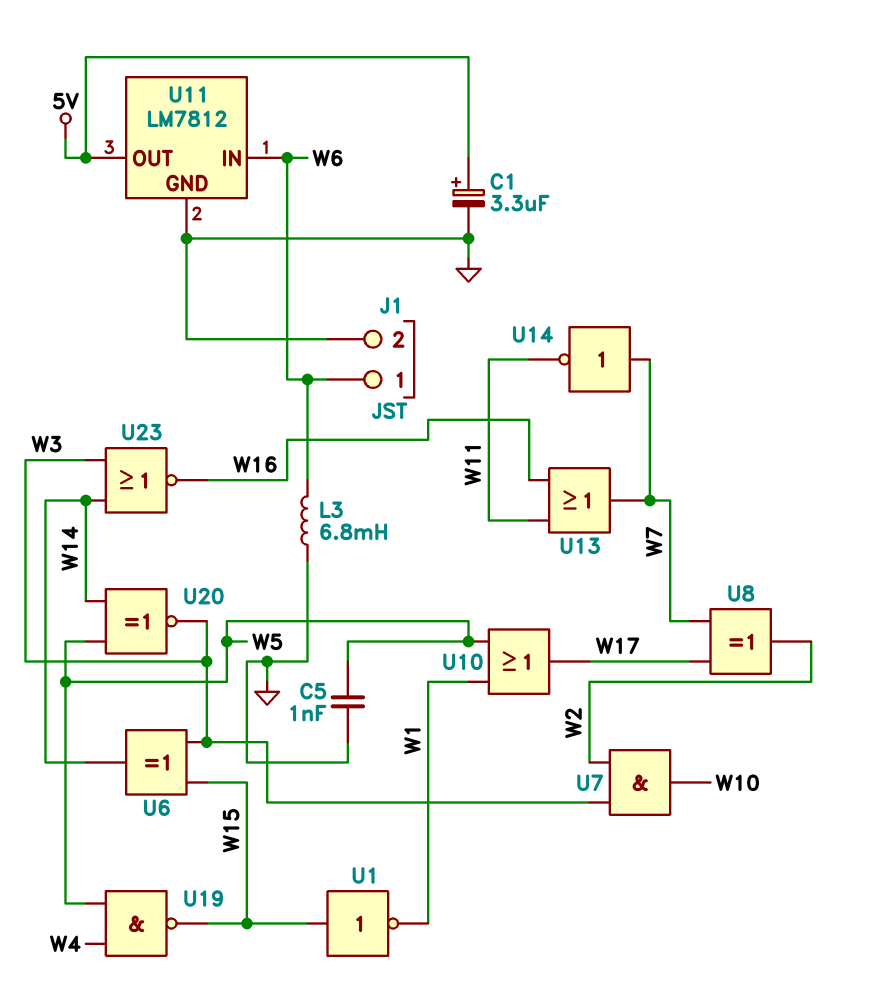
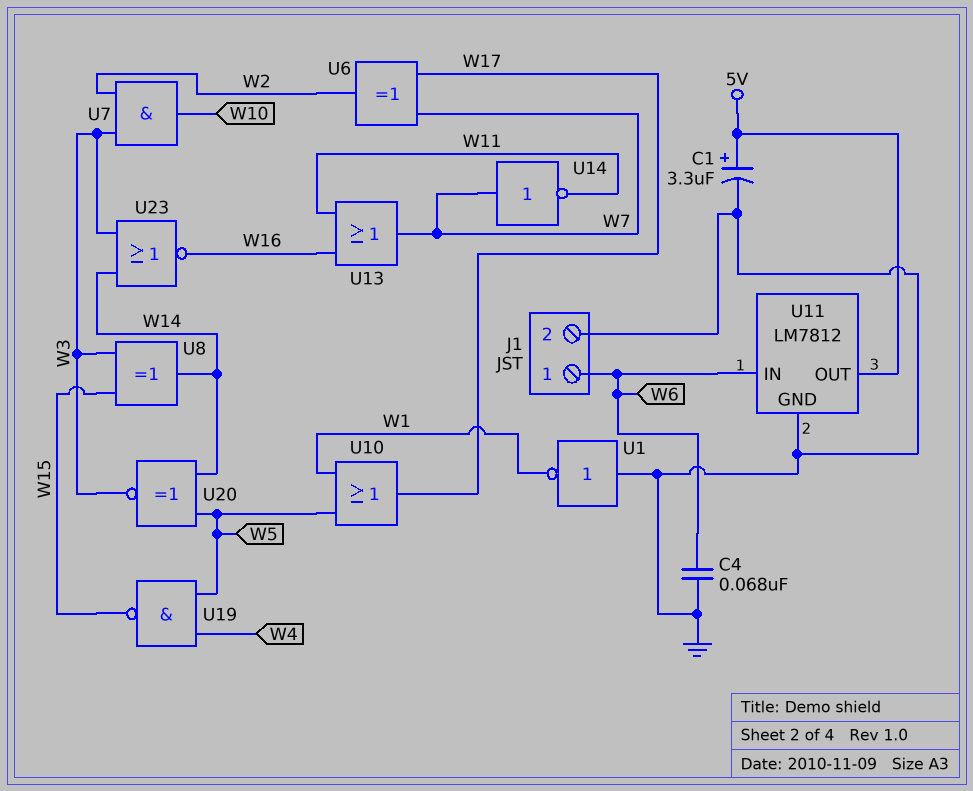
C4: none -> 68nF (GND, W6)
C5: 1nF (GND, W5) -> none
L3: 6.8mH (GND, W6) -> none
U1: NOT (in W15, out W1) -> NOT (in GND, out W1)
U6: XOR (in W3, in W15, out W14) -> XOR (in W7, in W17, out W2)
U8: XOR (in W7, in W17, out W2) -> XOR (in W3, in W15, out W14)

